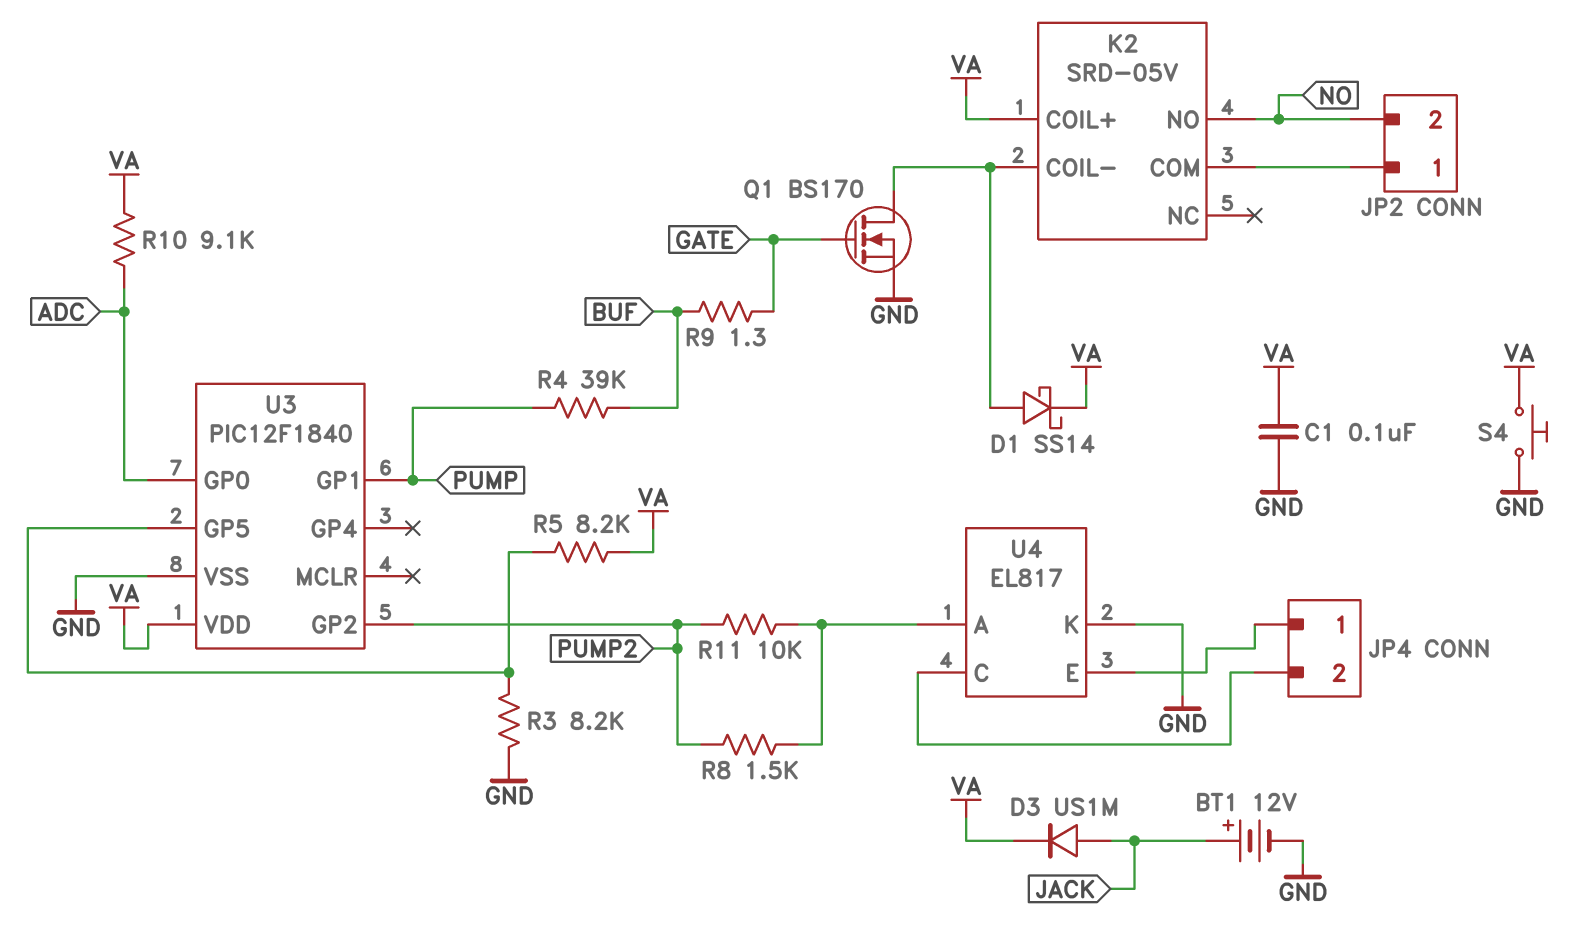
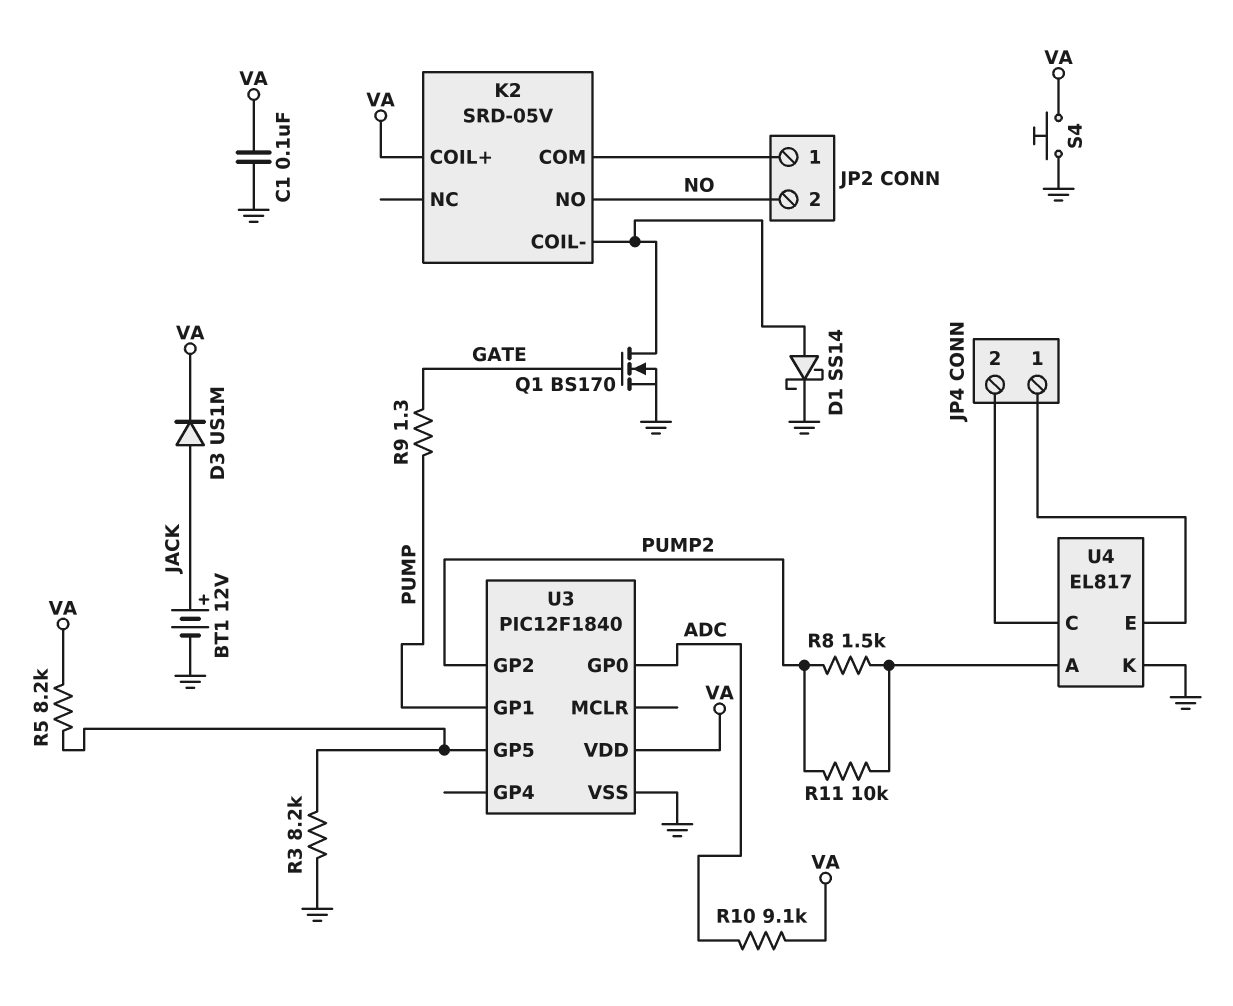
D1: schottky SS14 (A K2/COIL-, K VA) -> schottky SS14 (A K2/COIL-, K GND)
R4: 39k (BUF, PUMP) -> none
R9: 1.3 (BUF, GATE) -> 1.3 (GATE, PUMP)

